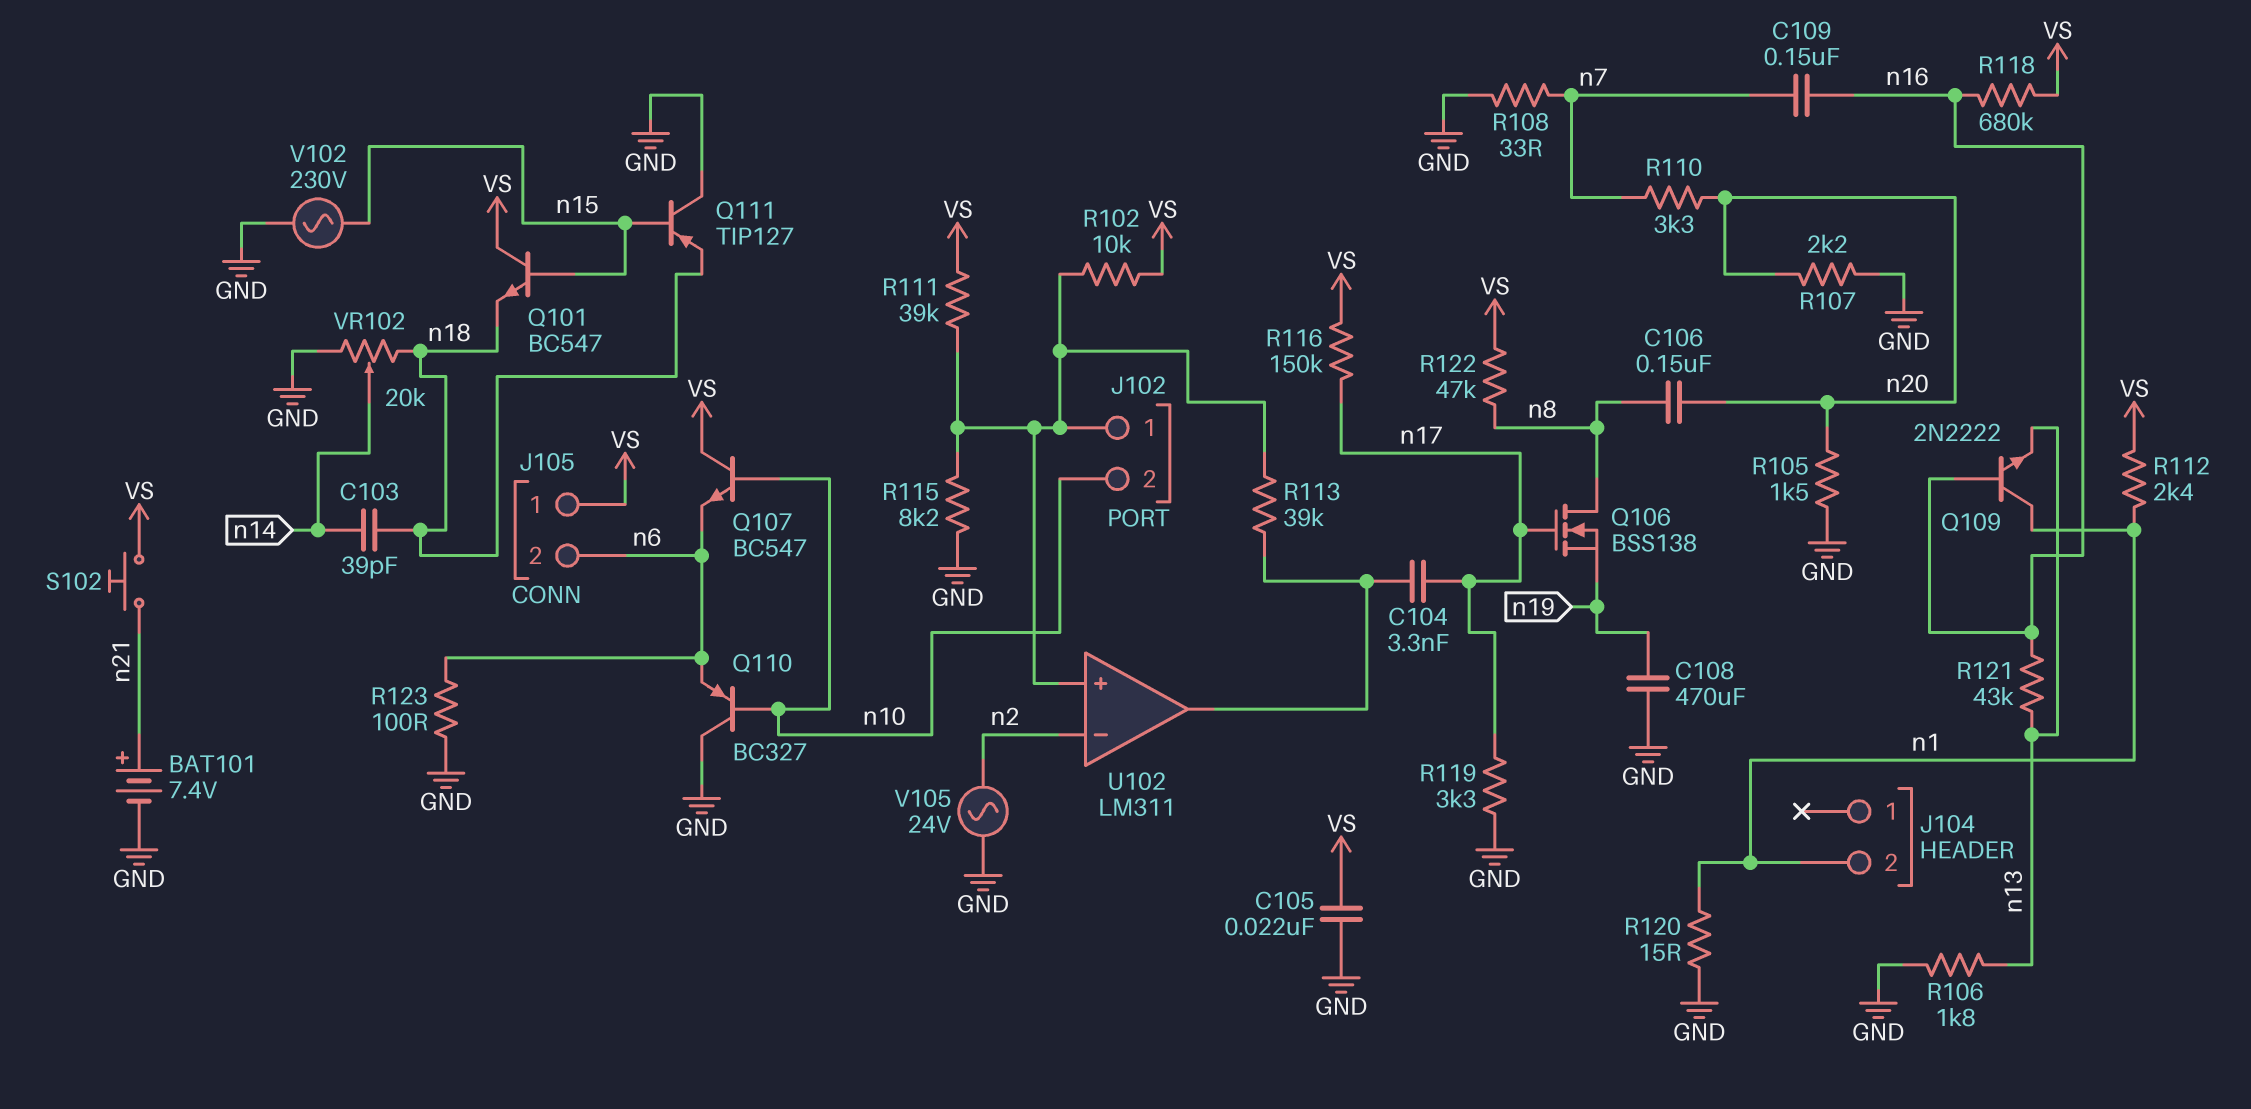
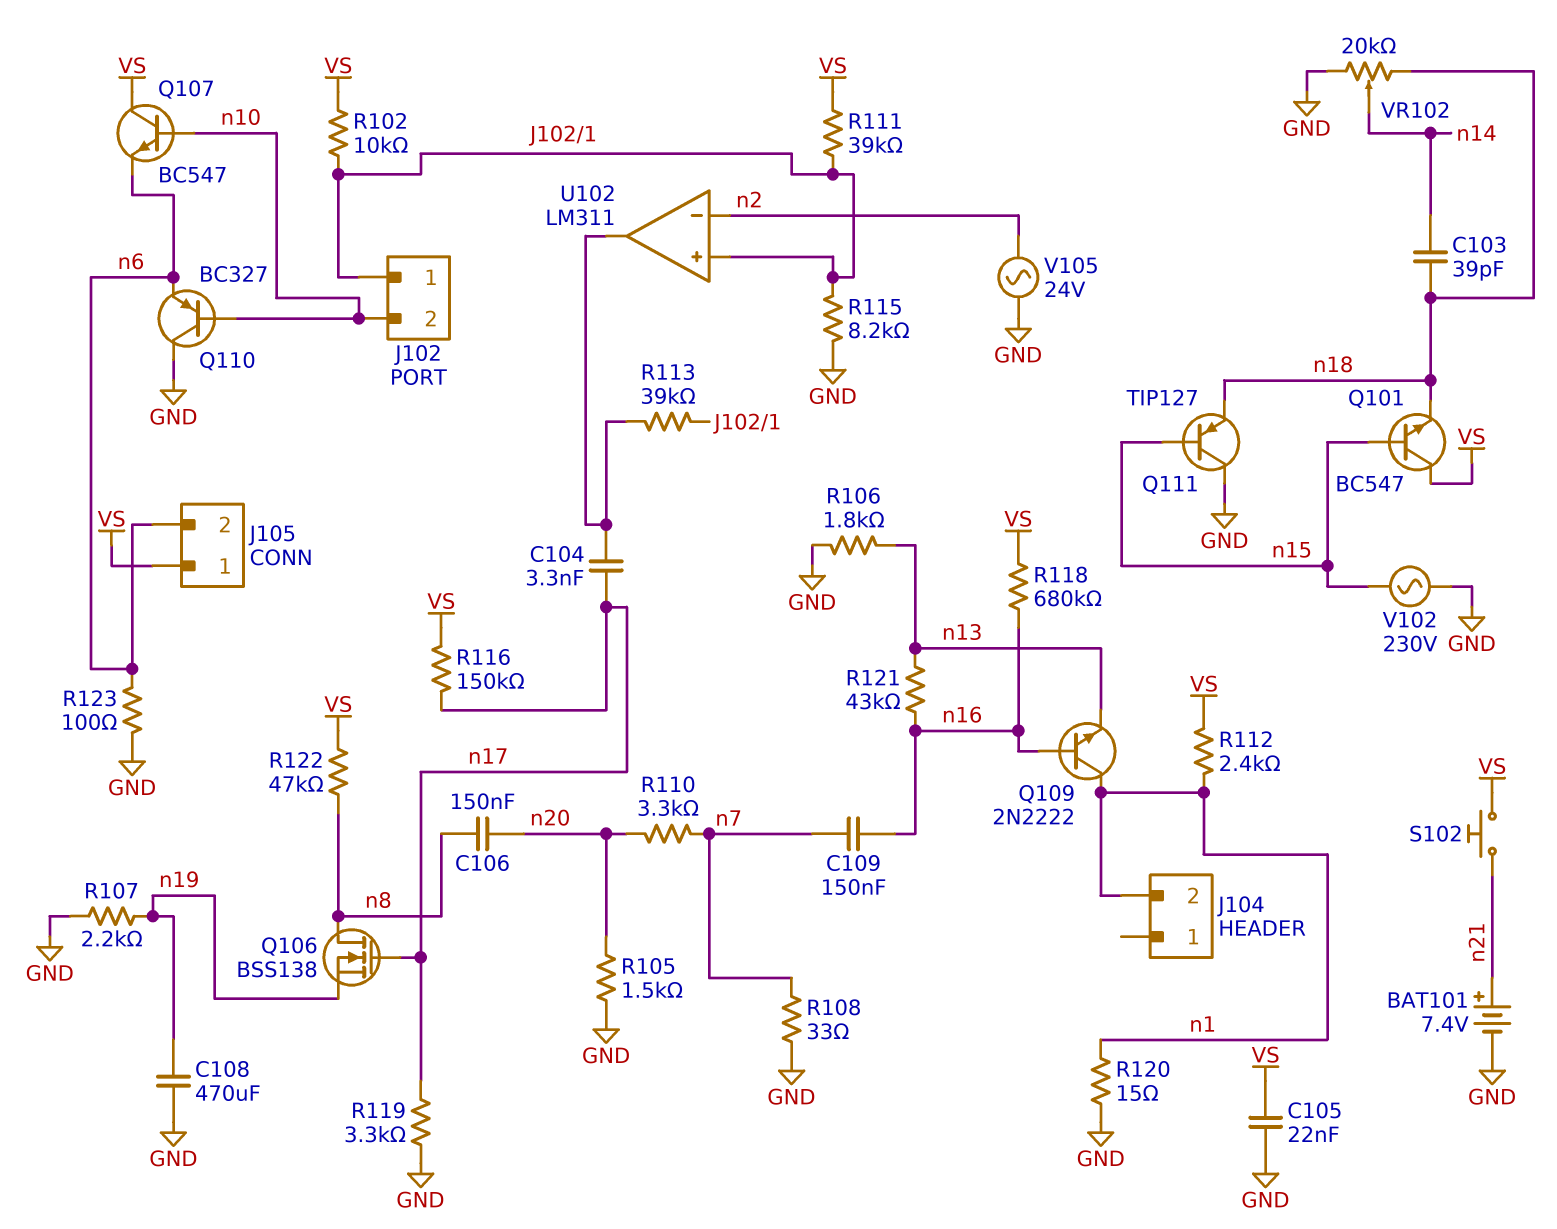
R107: 2.2k (GND, n20) -> 2.2k (GND, n19)

